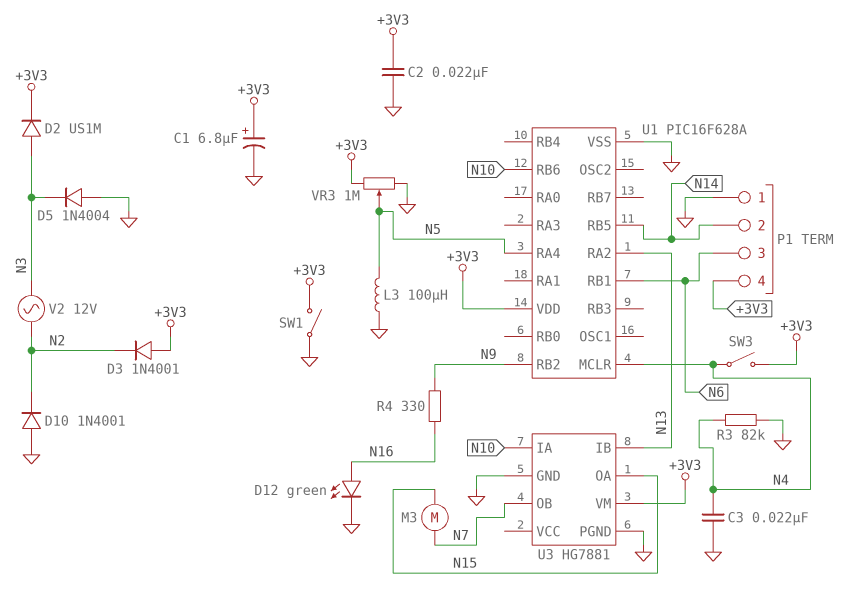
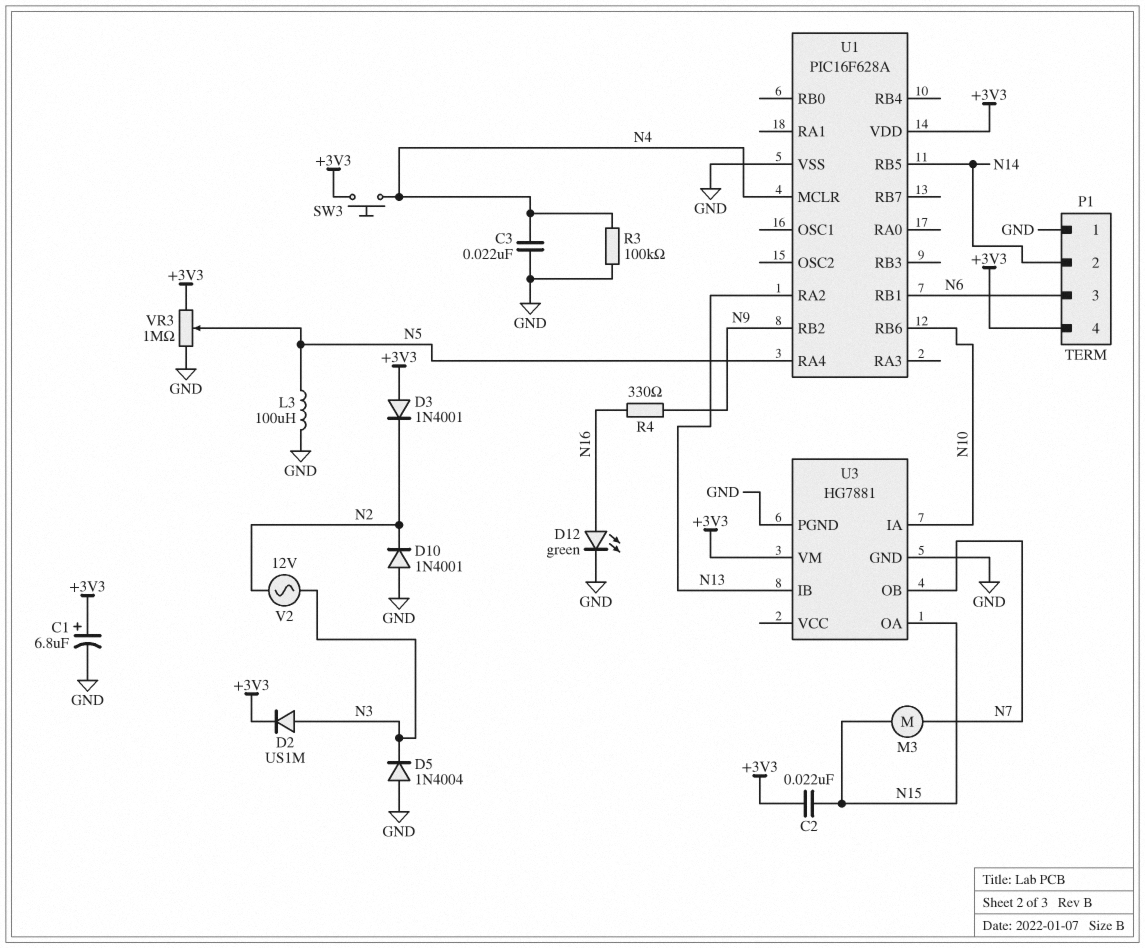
C2: 22nF (+3V3, GND) -> 22nF (+3V3, N15)
R3: 82k (GND, N4) -> 100k (GND, N4)
SW1: switch (+3V3, GND) -> none
SW3: switch (+3V3, N4) -> button (+3V3, N4)

